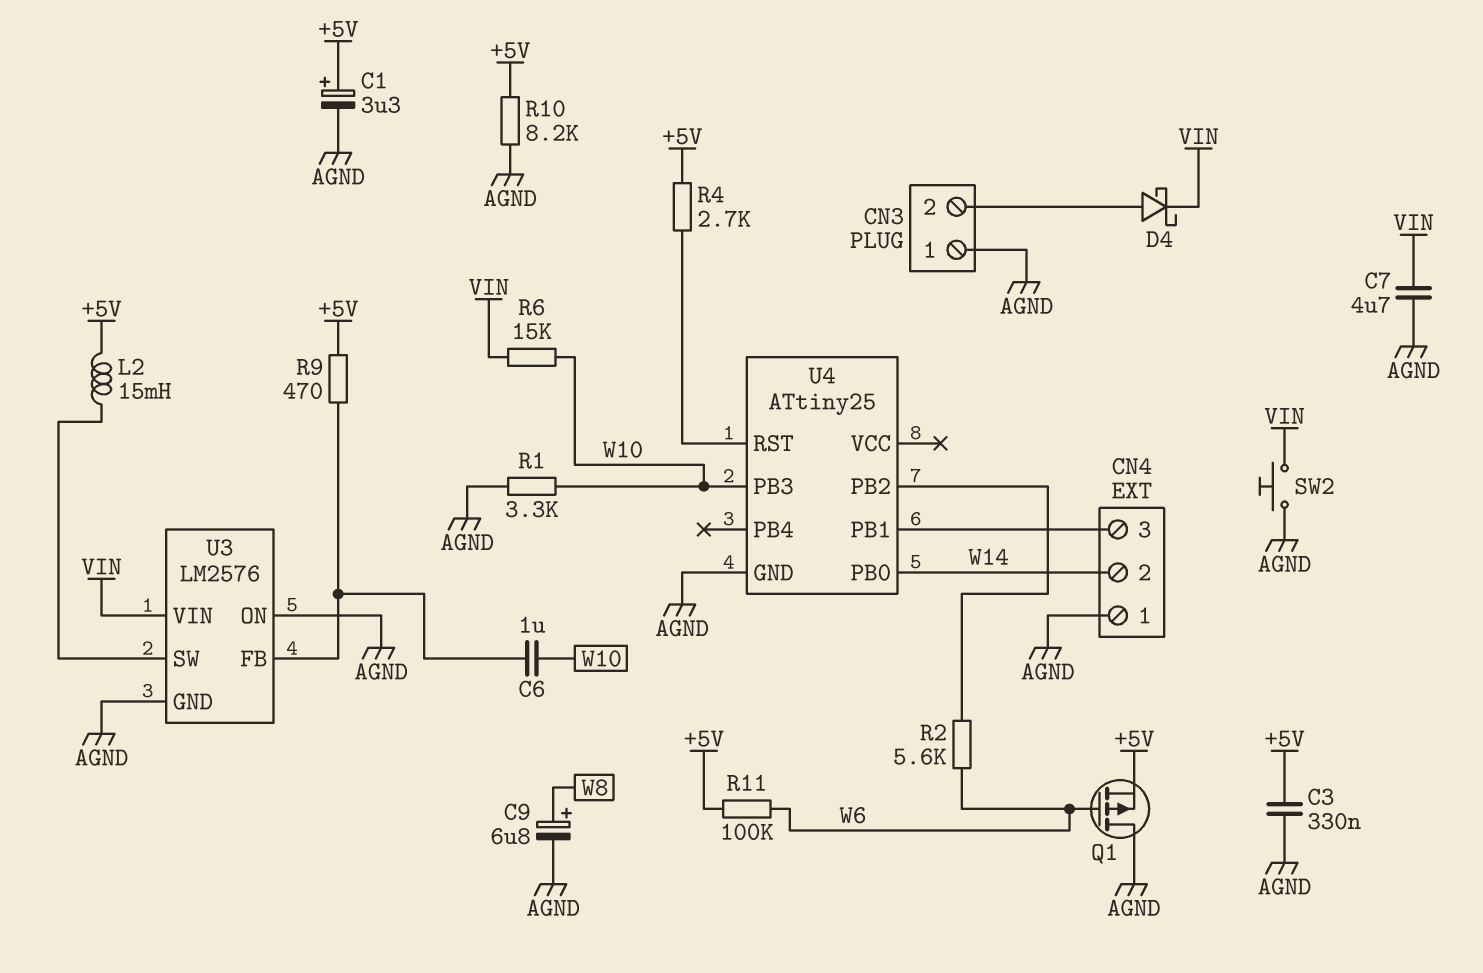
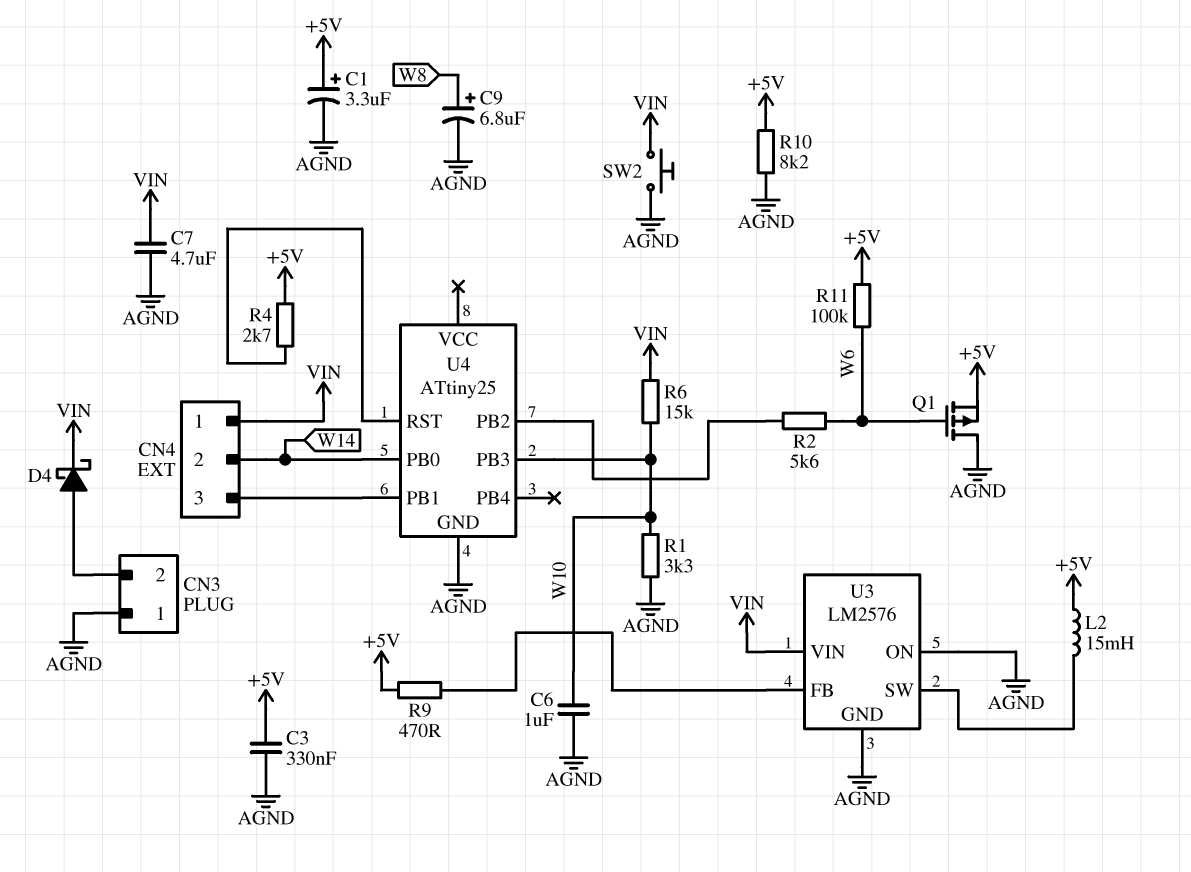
C6: 1uF (U3/FB, W10) -> 1uF (AGND, W10)
CN4 pin 1: AGND -> VIN

